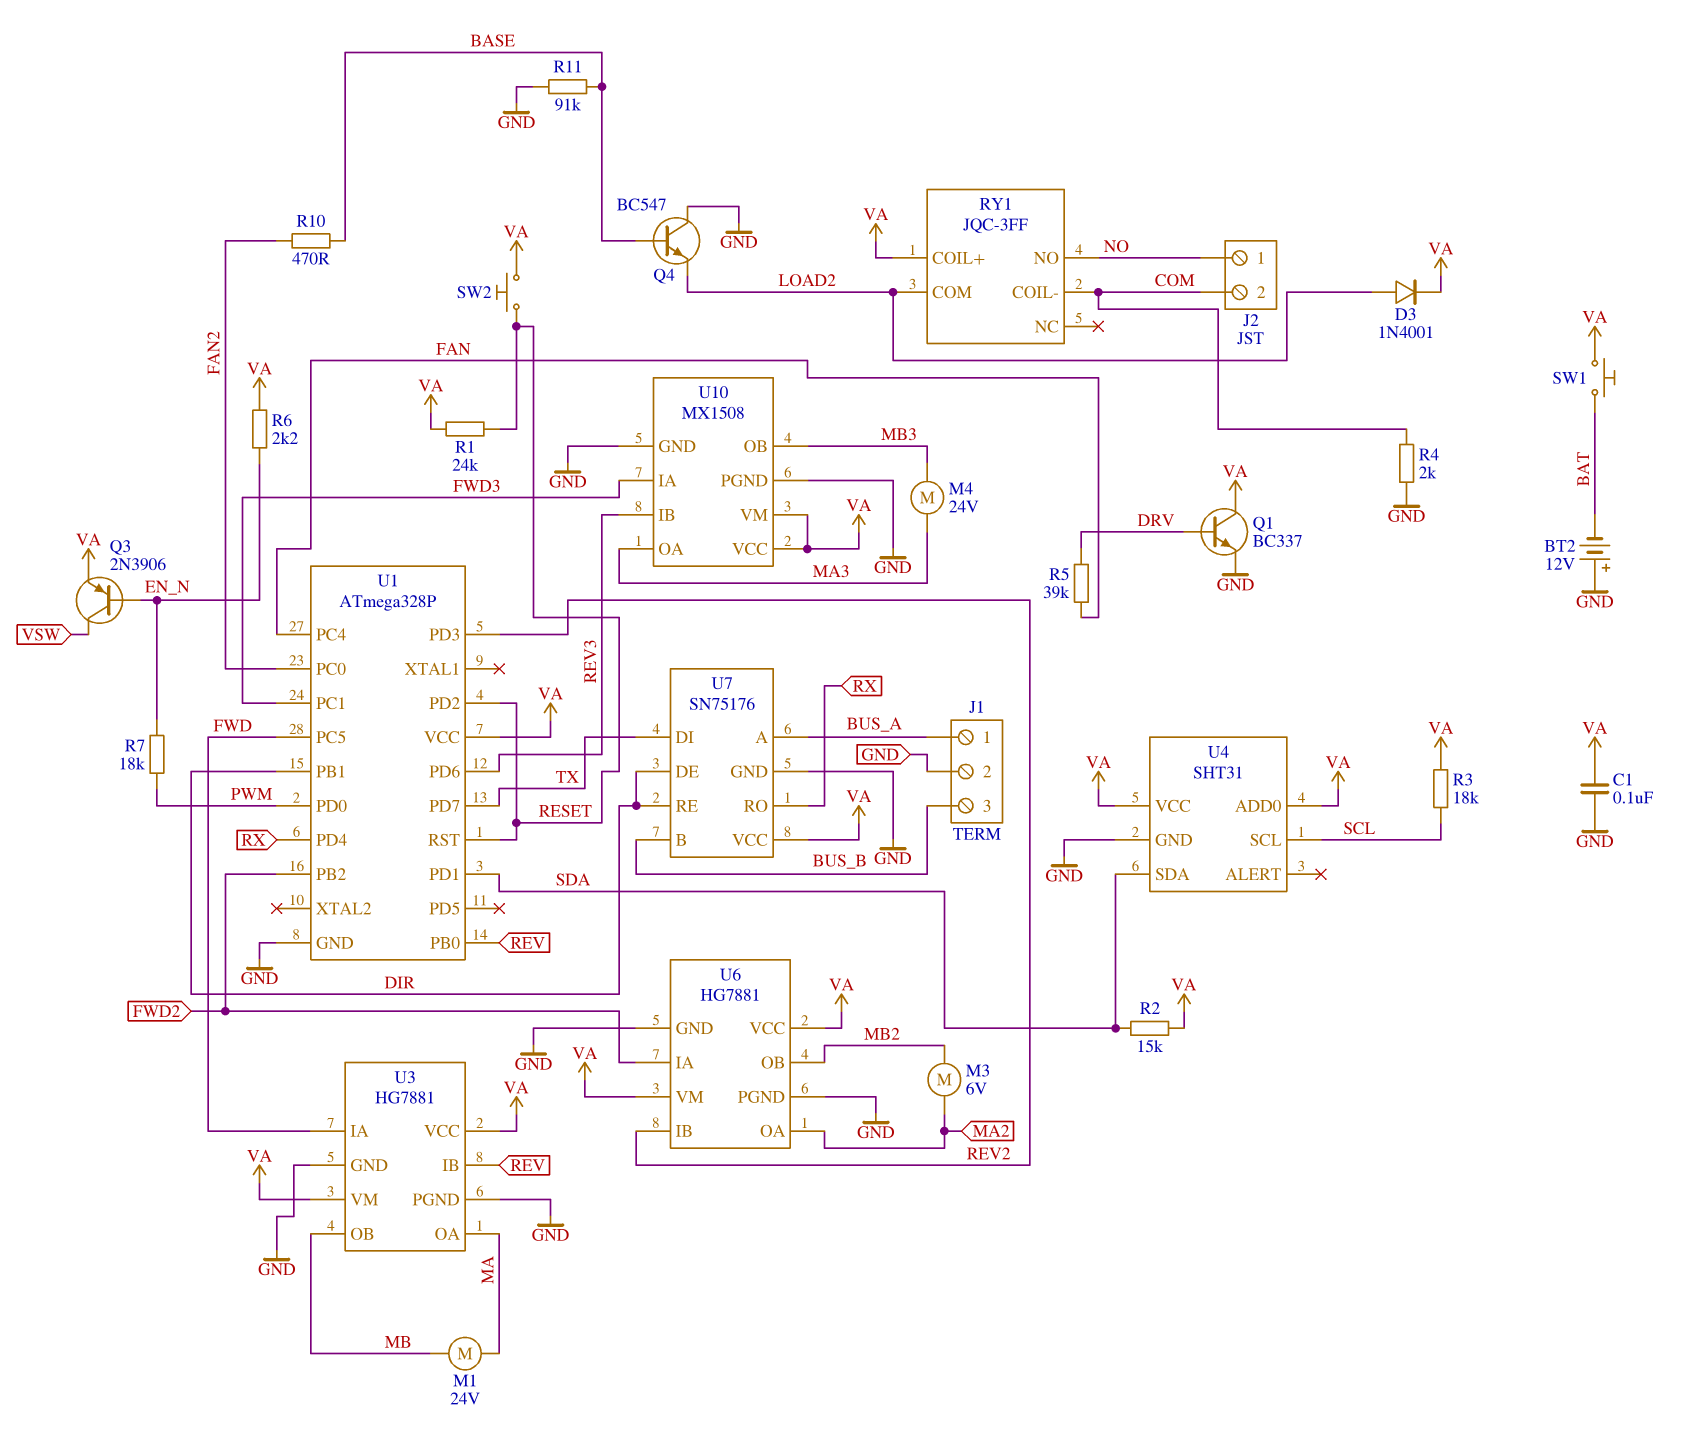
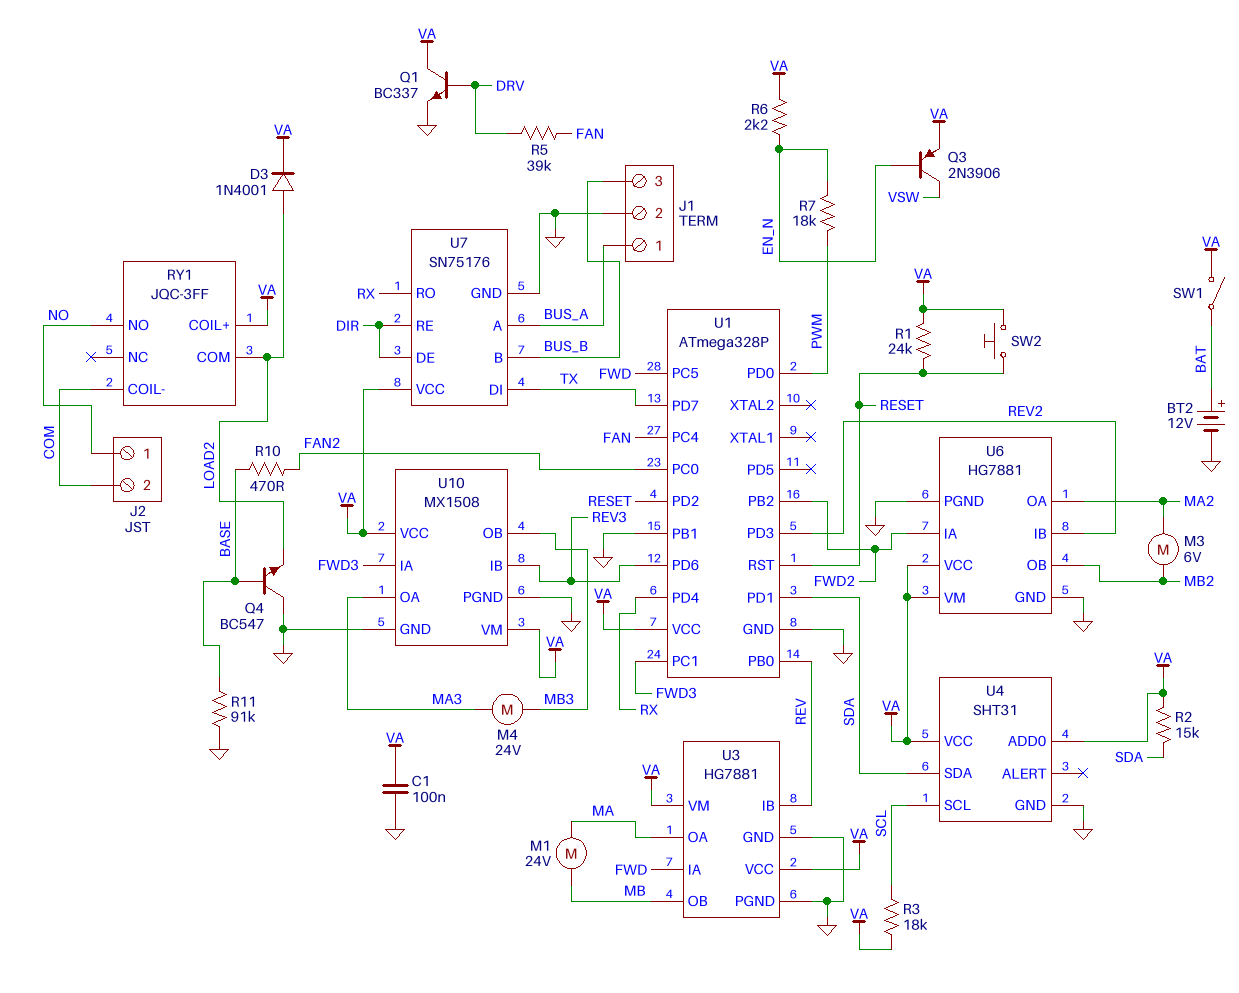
BT2: 12V (plus GND, minus BAT) -> 12V (plus BAT, minus GND)
R4: 2k (COM, GND) -> none
SW1: button (BAT, VA) -> switch (BAT, VA)
U1 pin PB1: DIR -> GND

